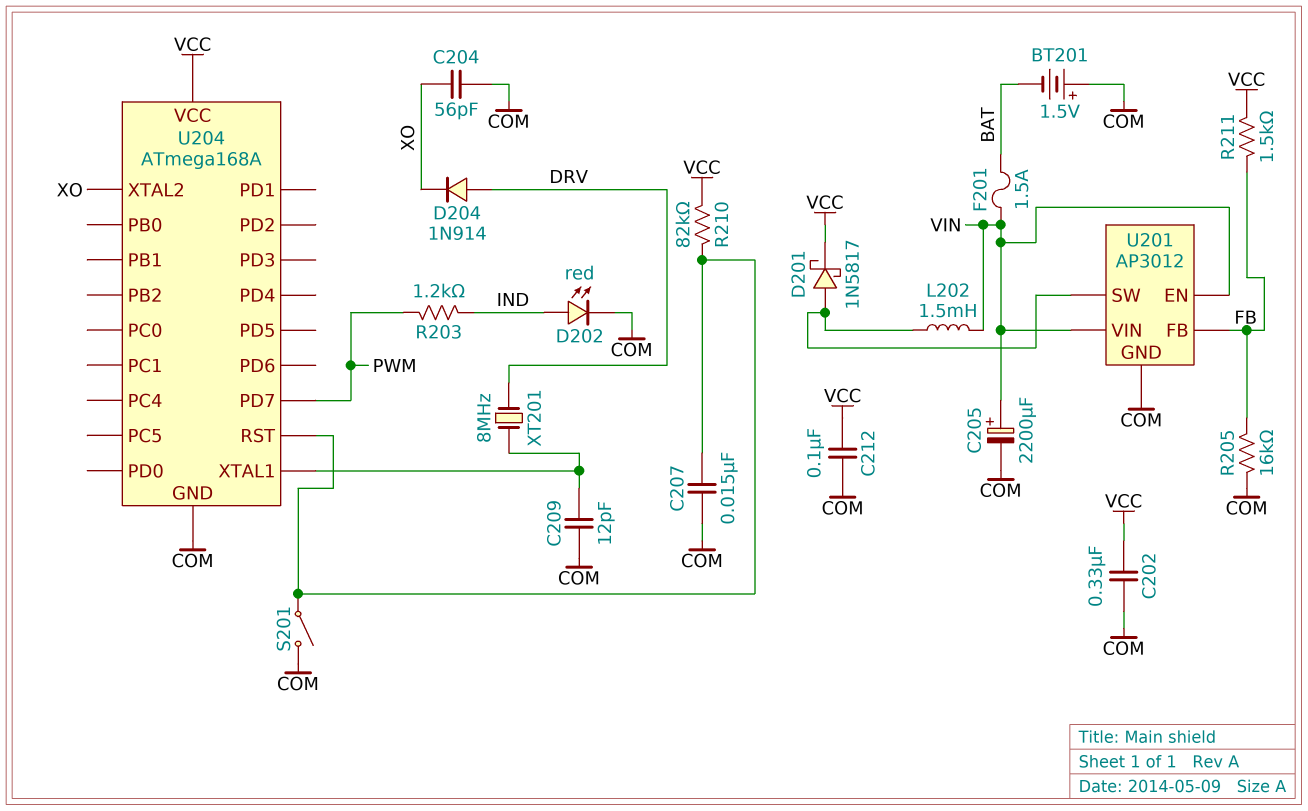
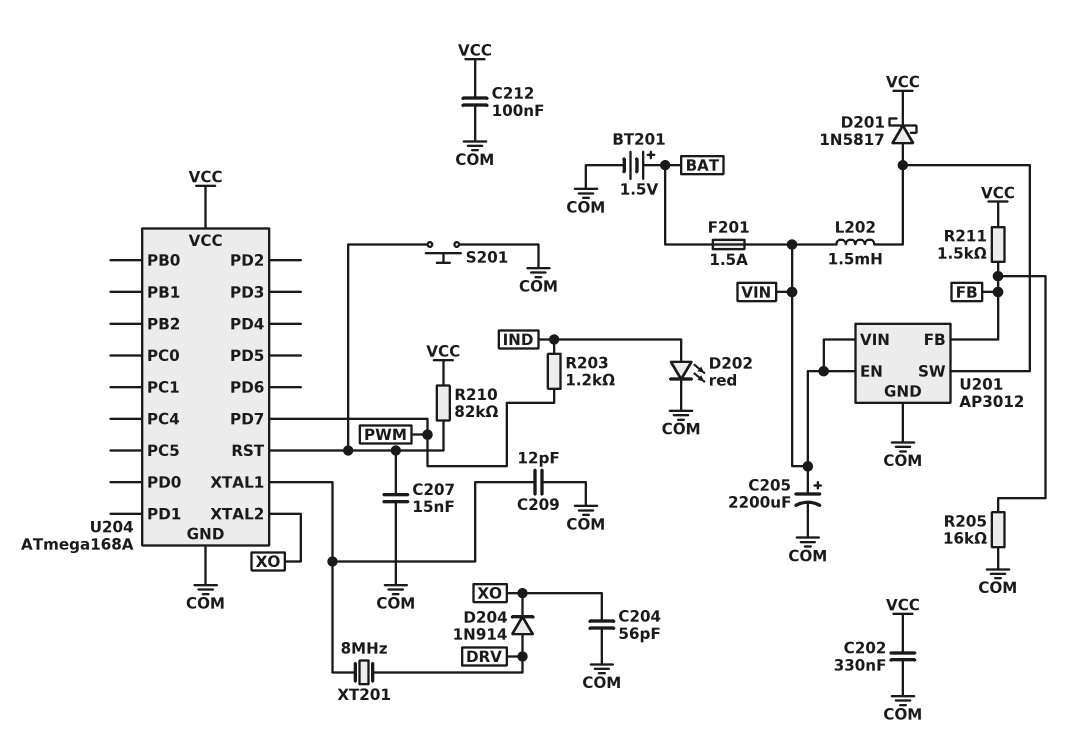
BT201: 1.5V (plus COM, minus BAT) -> 1.5V (plus BAT, minus COM)
S201: switch (COM, U204/RST) -> button (COM, U204/RST)

